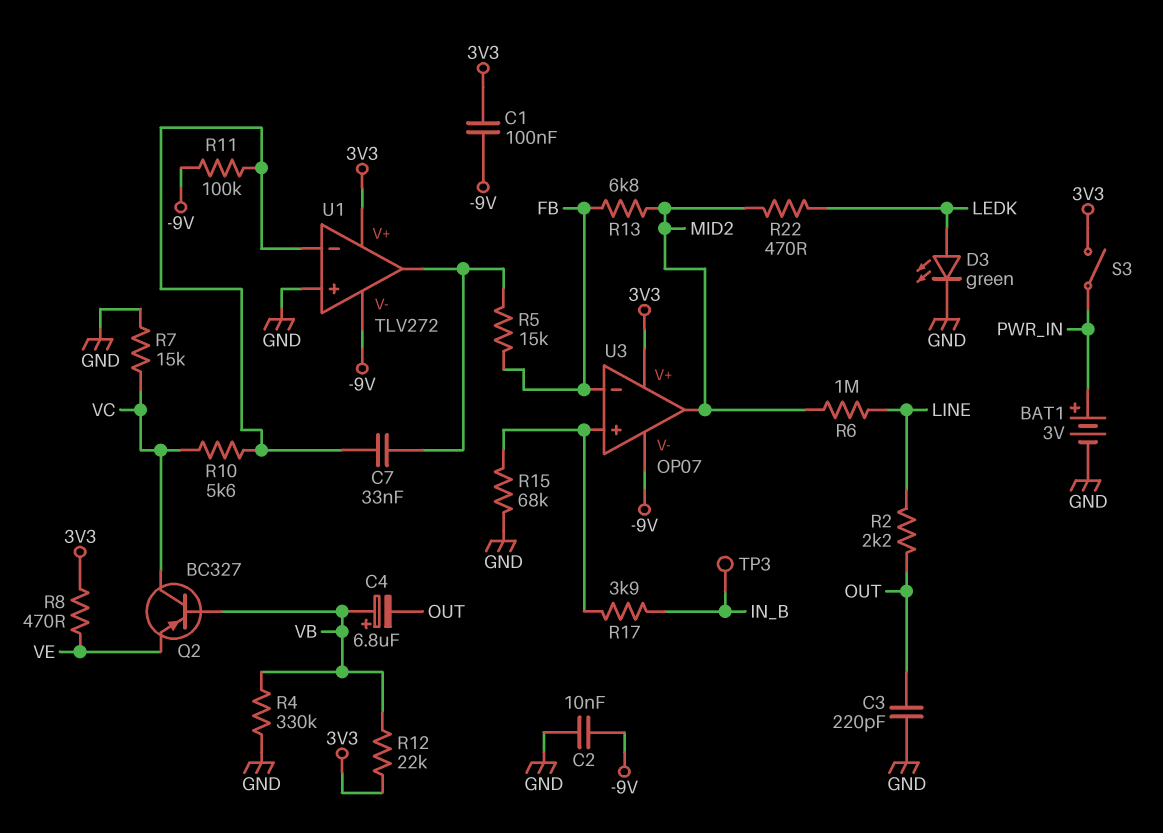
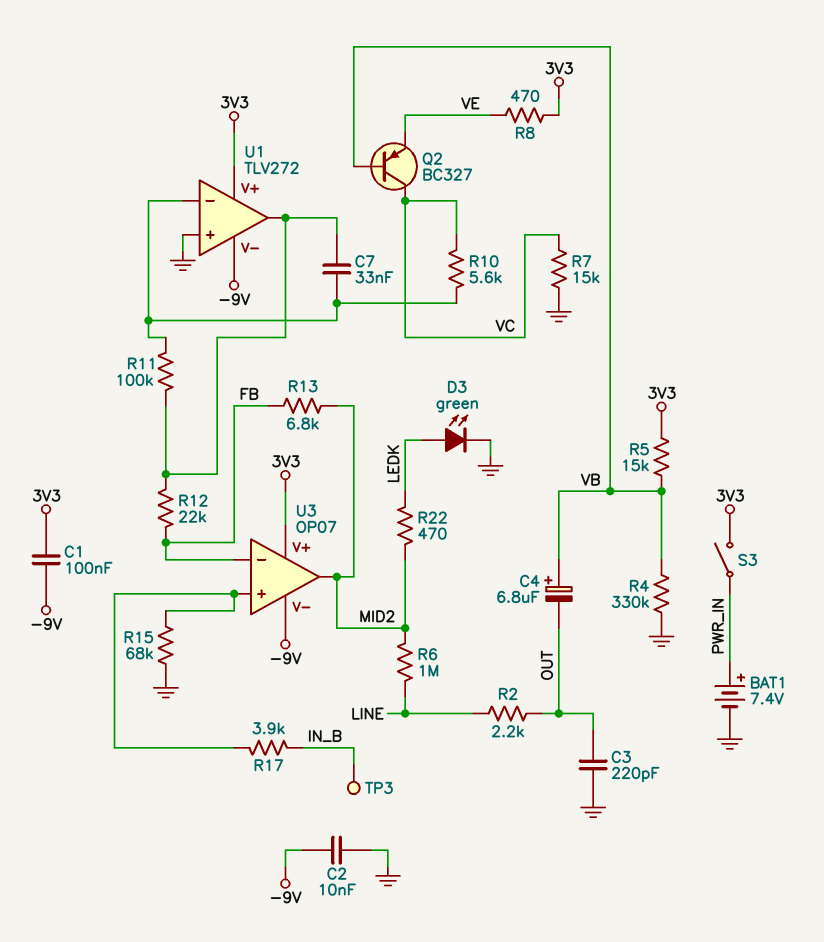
BAT1: 3V (plus PWR_IN, minus GND) -> 7.4V (plus PWR_IN, minus GND)
R5: 15k (FB, U1/out) -> 15k (3V3, VB)
R11: 100k (-9V, U1/in-) -> 100k (U1/in-, U1/out)
R12: 22k (3V3, VB) -> 22k (FB, U1/out)

